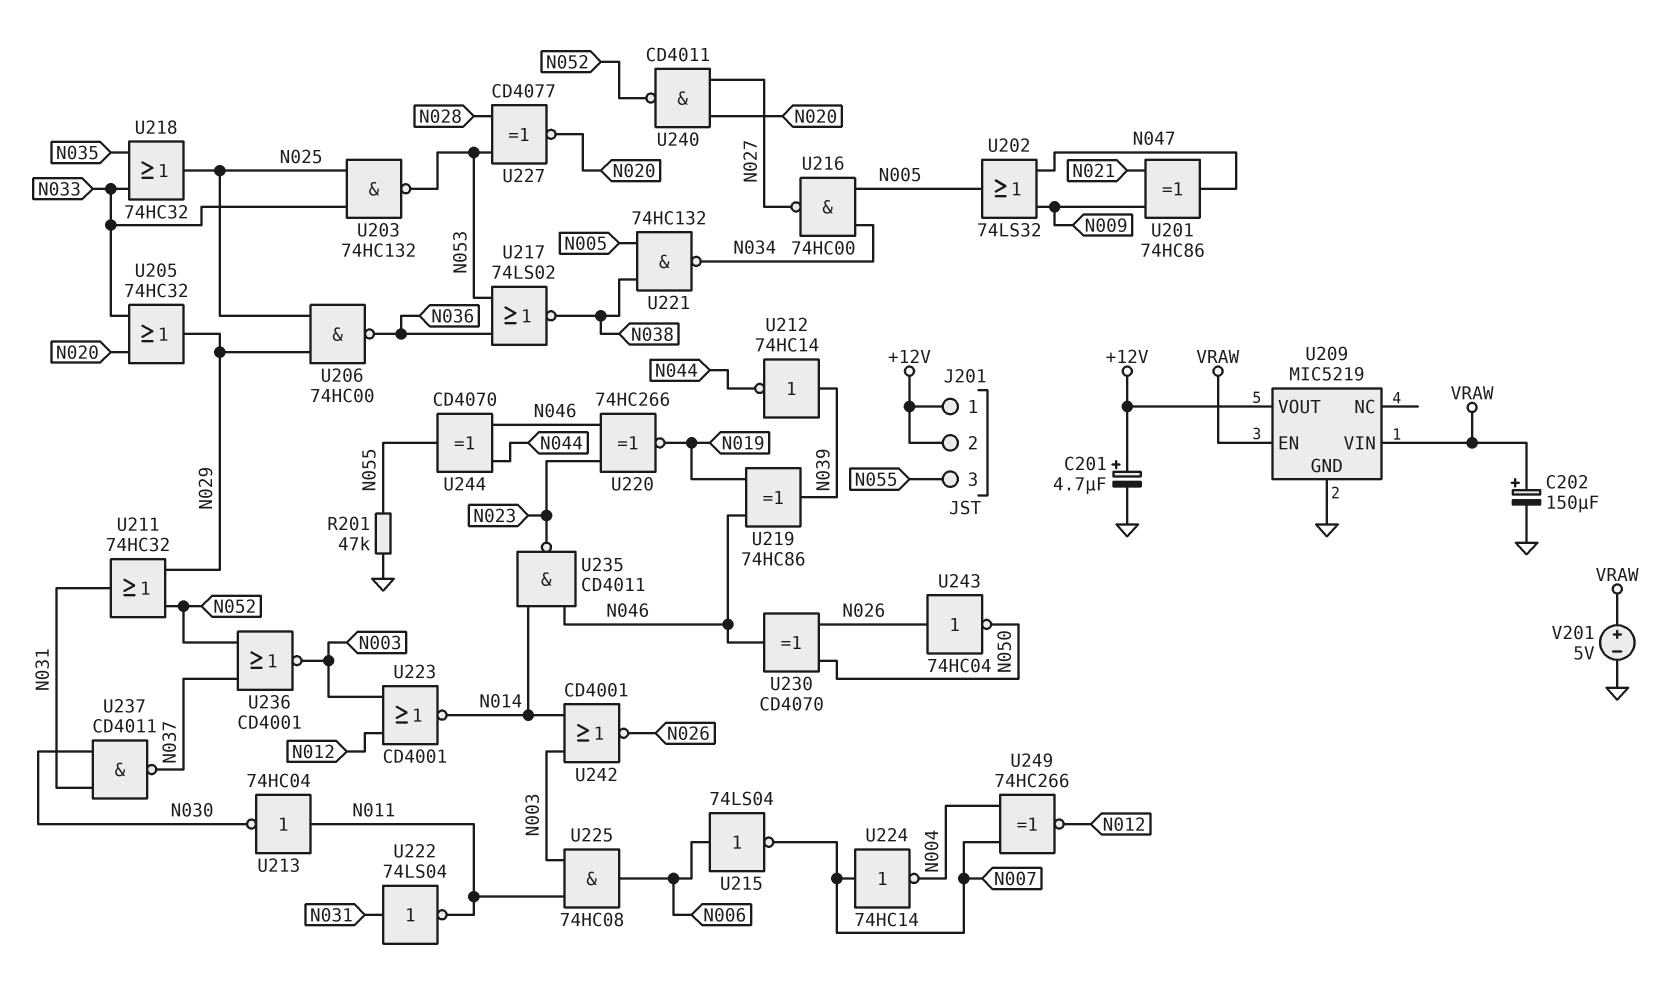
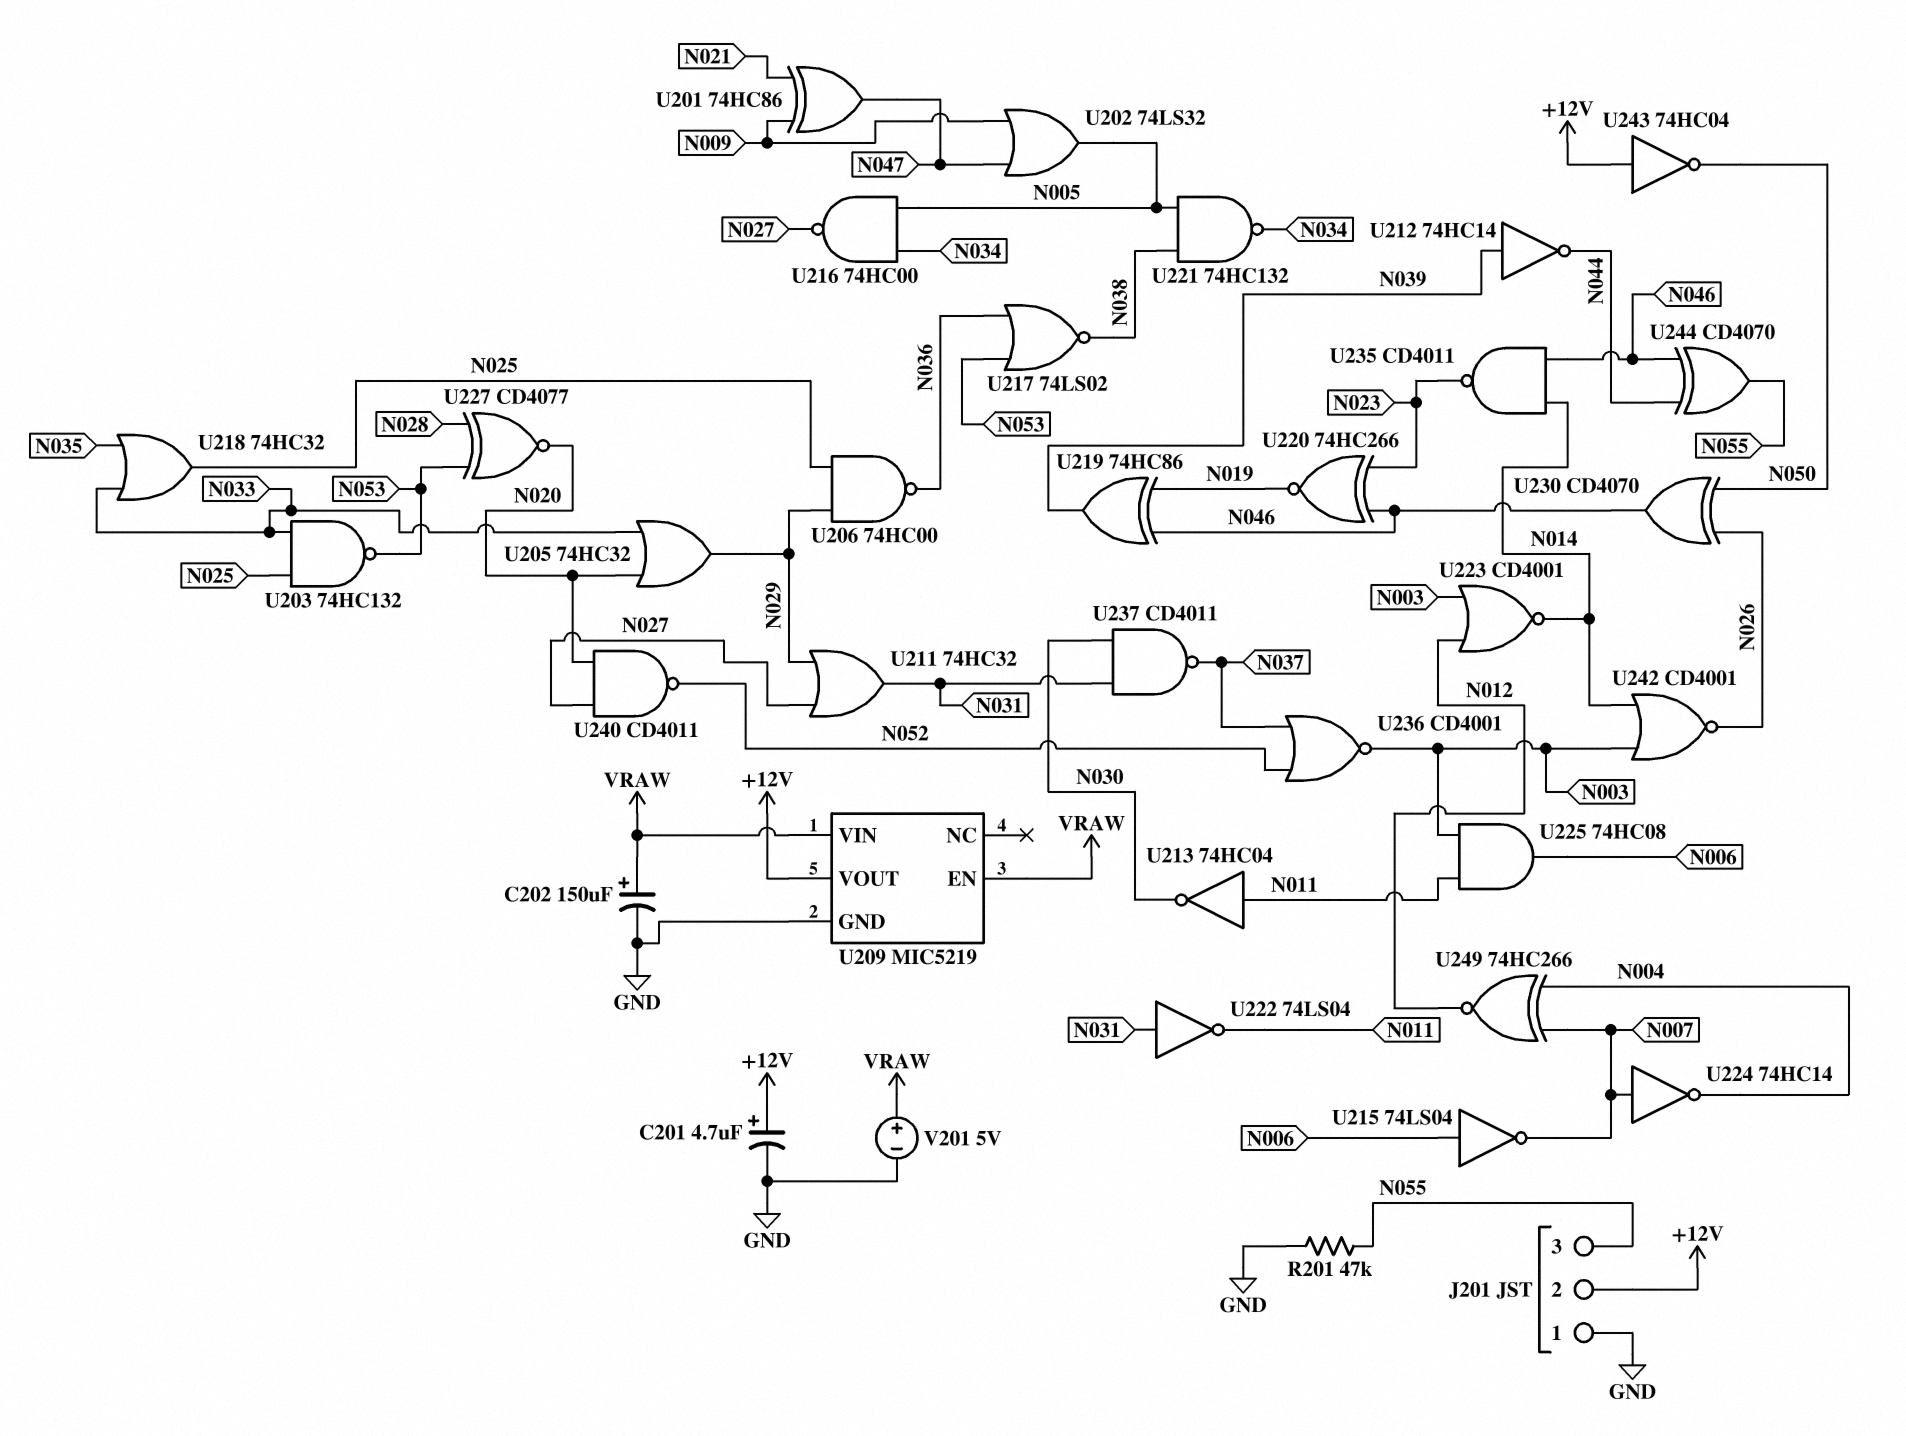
J201 pin 1: +12V -> GND
U211: OR 74HC32 (in N029, in N052, out N031) -> OR 74HC32 (in N027, in N029, out N031)
U243: NOT 74HC04 (in N026, out N050) -> NOT 74HC04 (in +12V, out N050)

